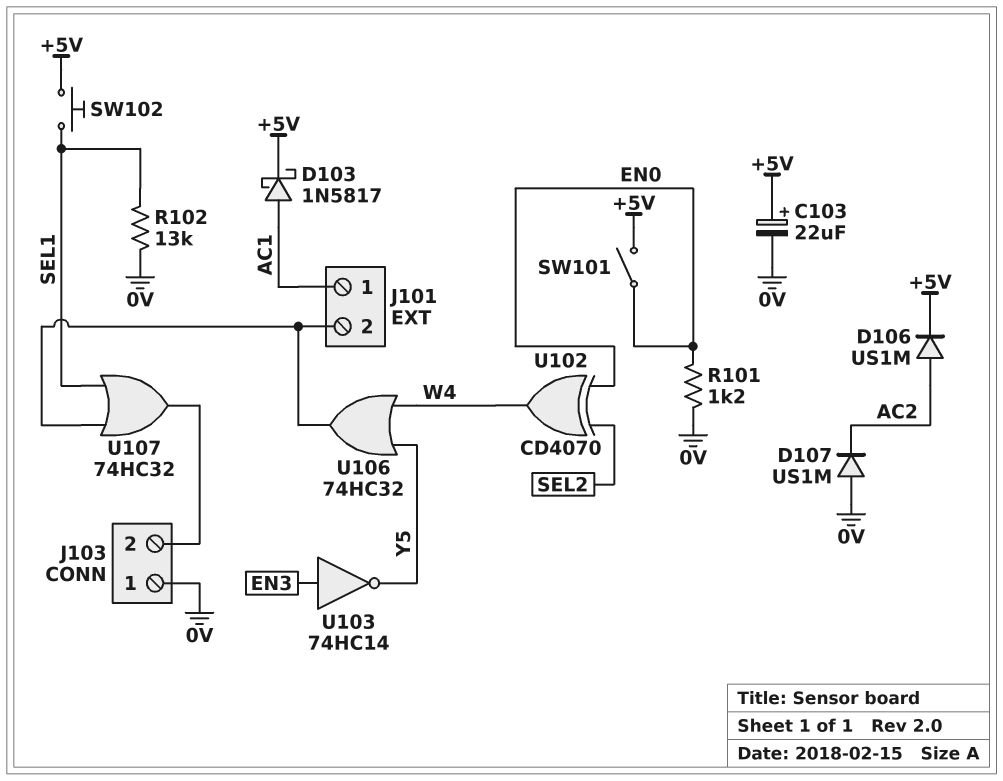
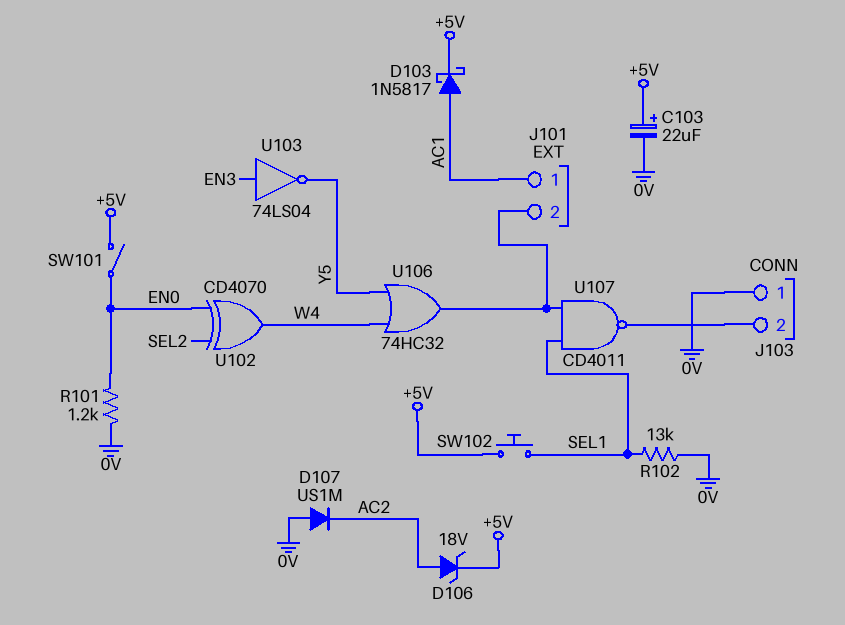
D106: diode US1M (A AC2, K +5V) -> zener 18V (A AC2, K +5V)
U103: NOT 74HC14 (in EN3, out Y5) -> NOT 74LS04 (in EN3, out Y5)
U107: OR 74HC32 (in J101/2, in SEL1, out J103/2) -> NAND CD4011 (in J101/2, in SEL1, out J103/2)

